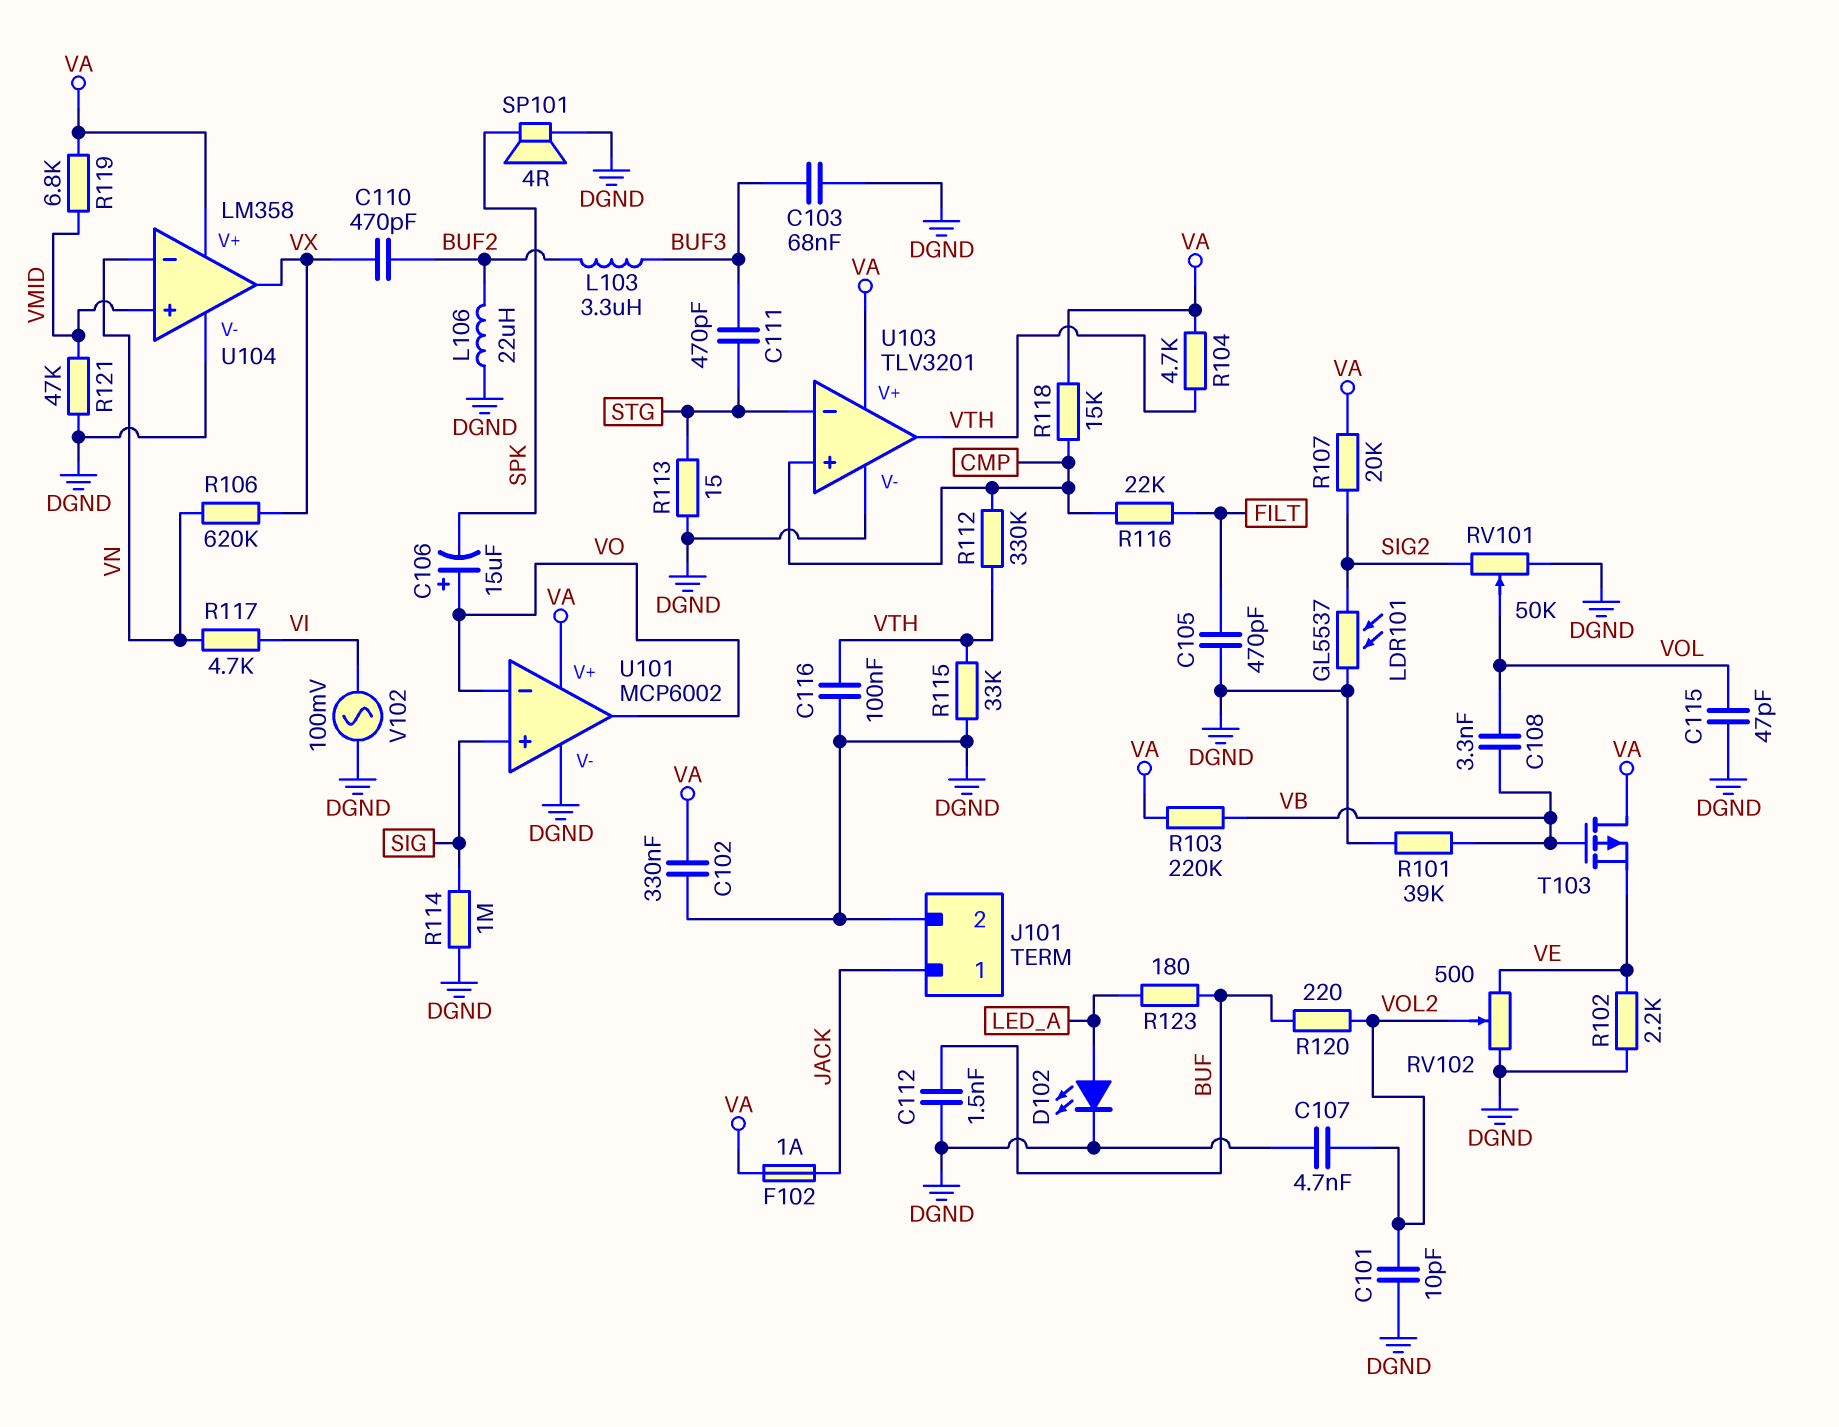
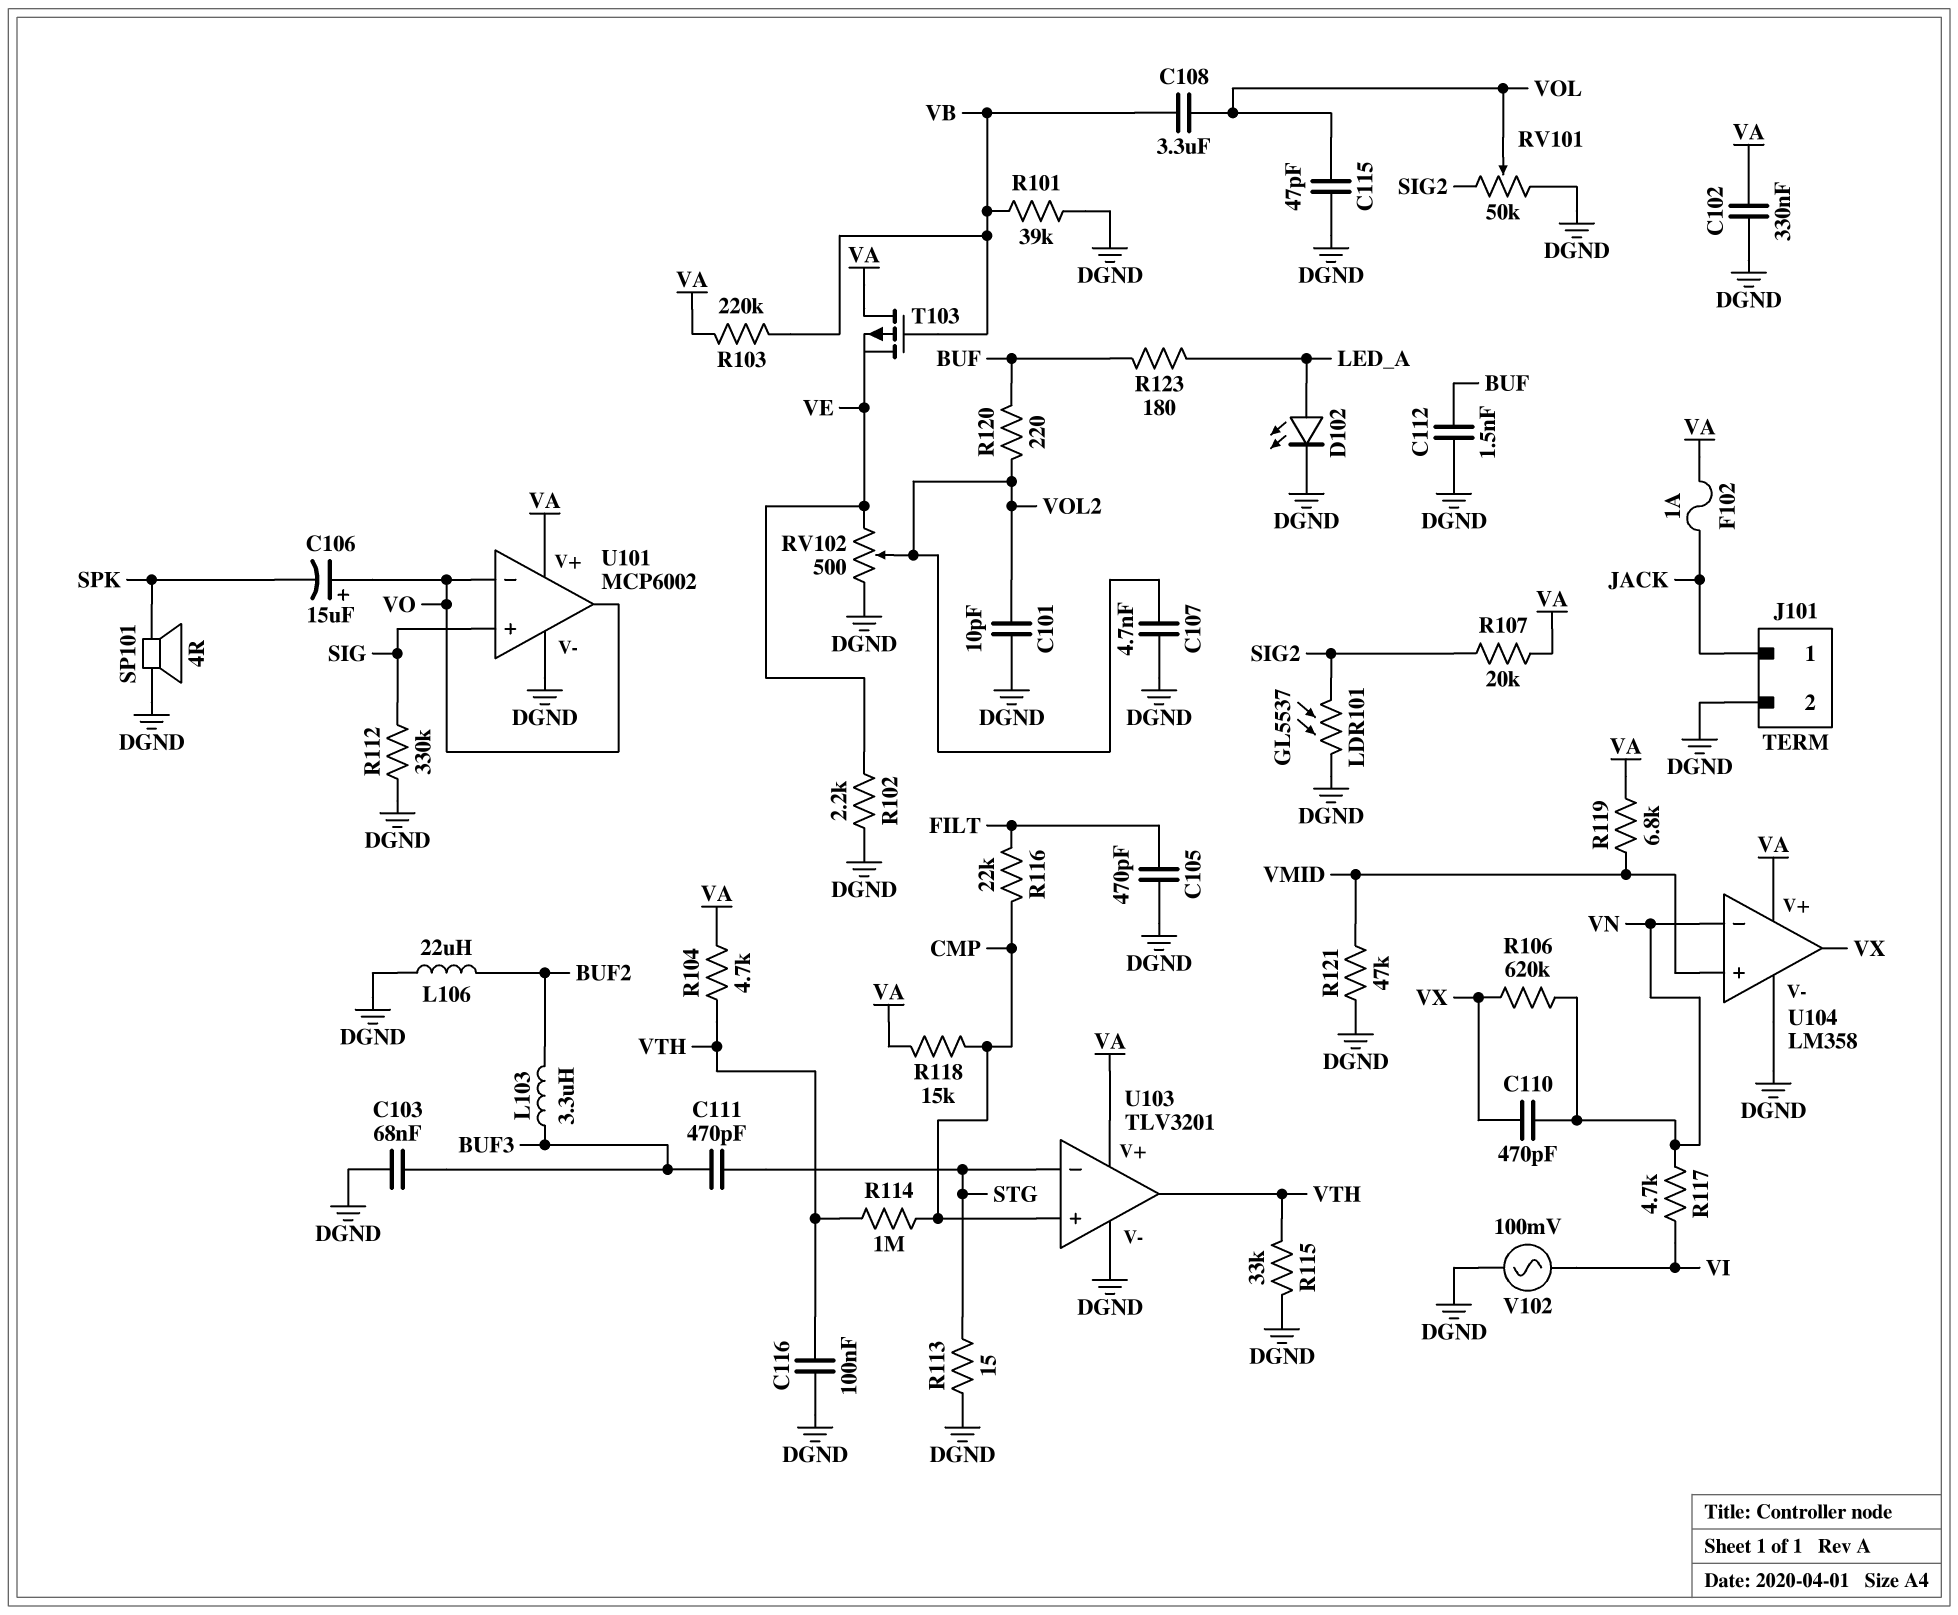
C108: 3.3nF (VB, VOL) -> 3.3uF (VB, VOL)
C110: 470pF (BUF2, VX) -> 470pF (VN, VX)
R112: 330k (CMP, VTH) -> 330k (DGND, SIG)
R114: 1M (DGND, SIG) -> 1M (CMP, VTH)

